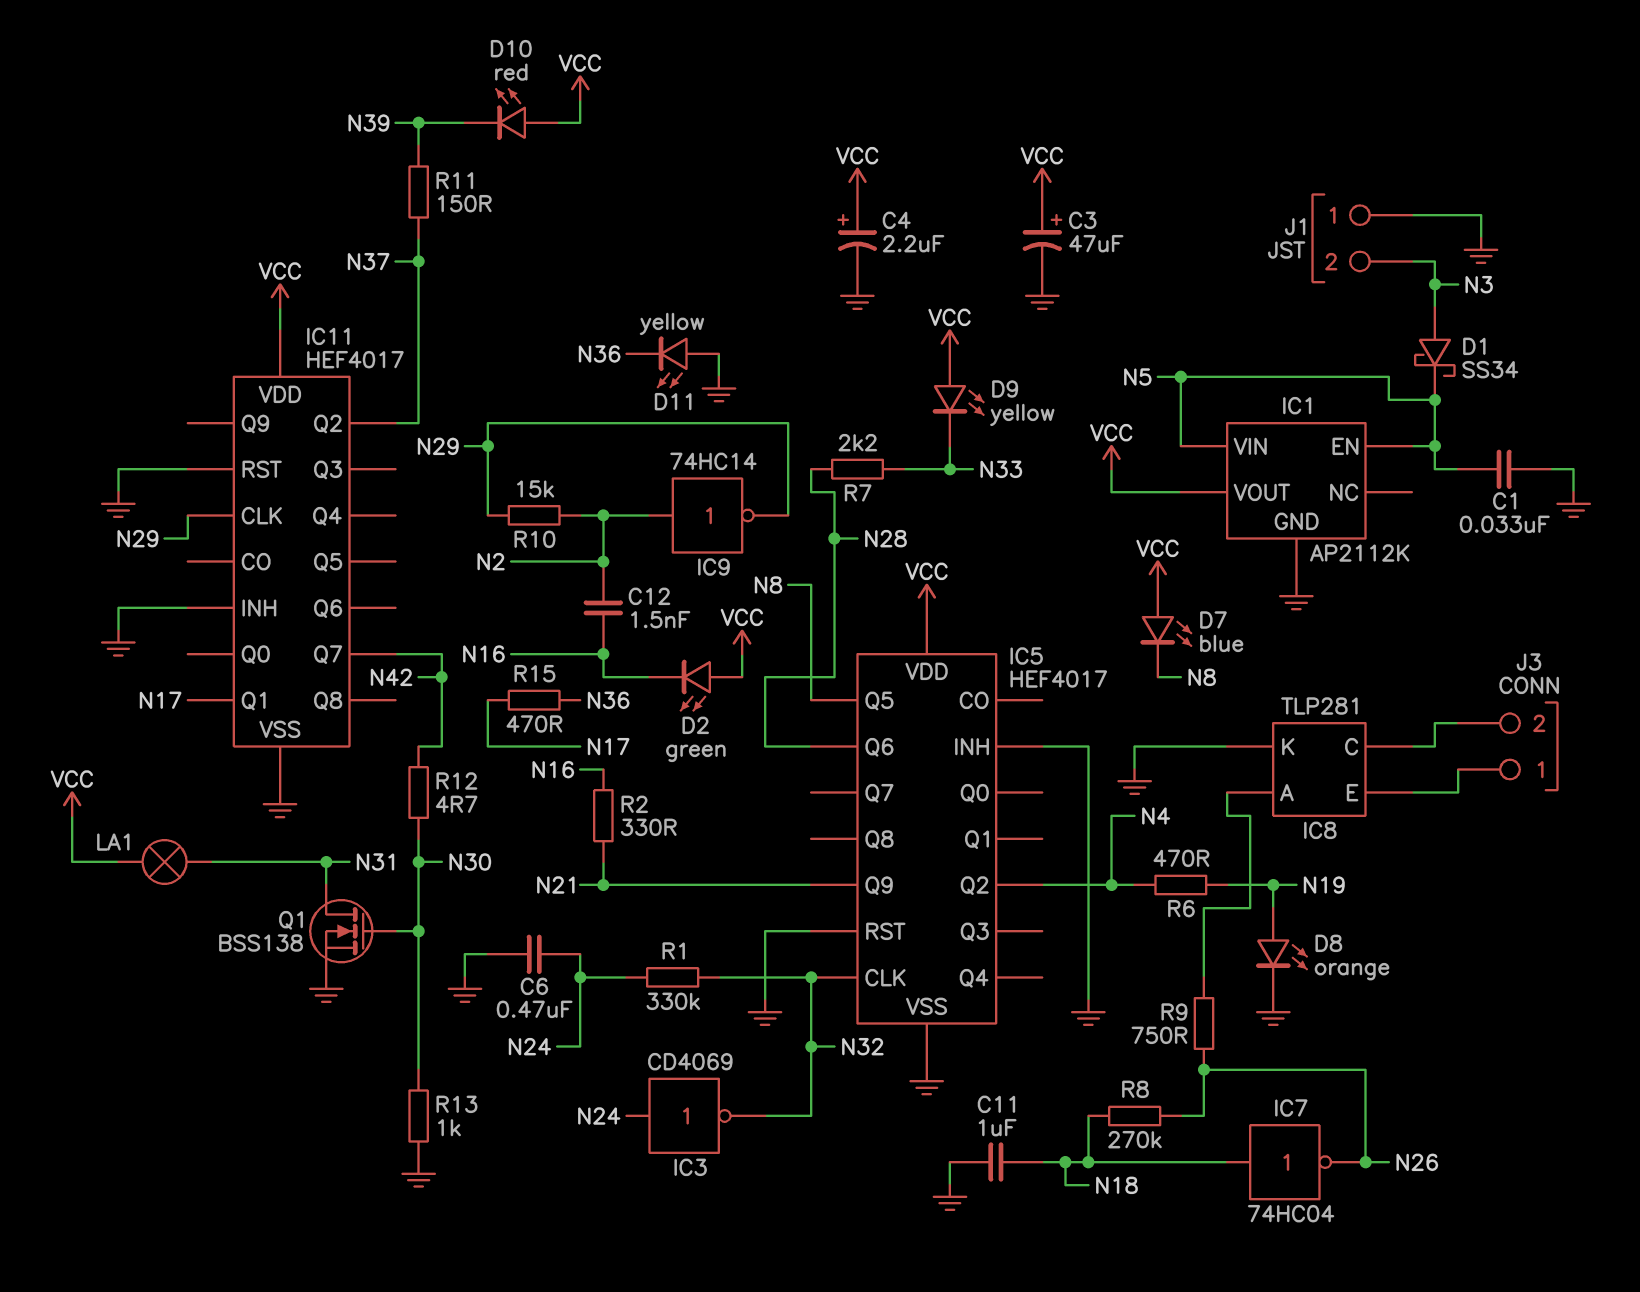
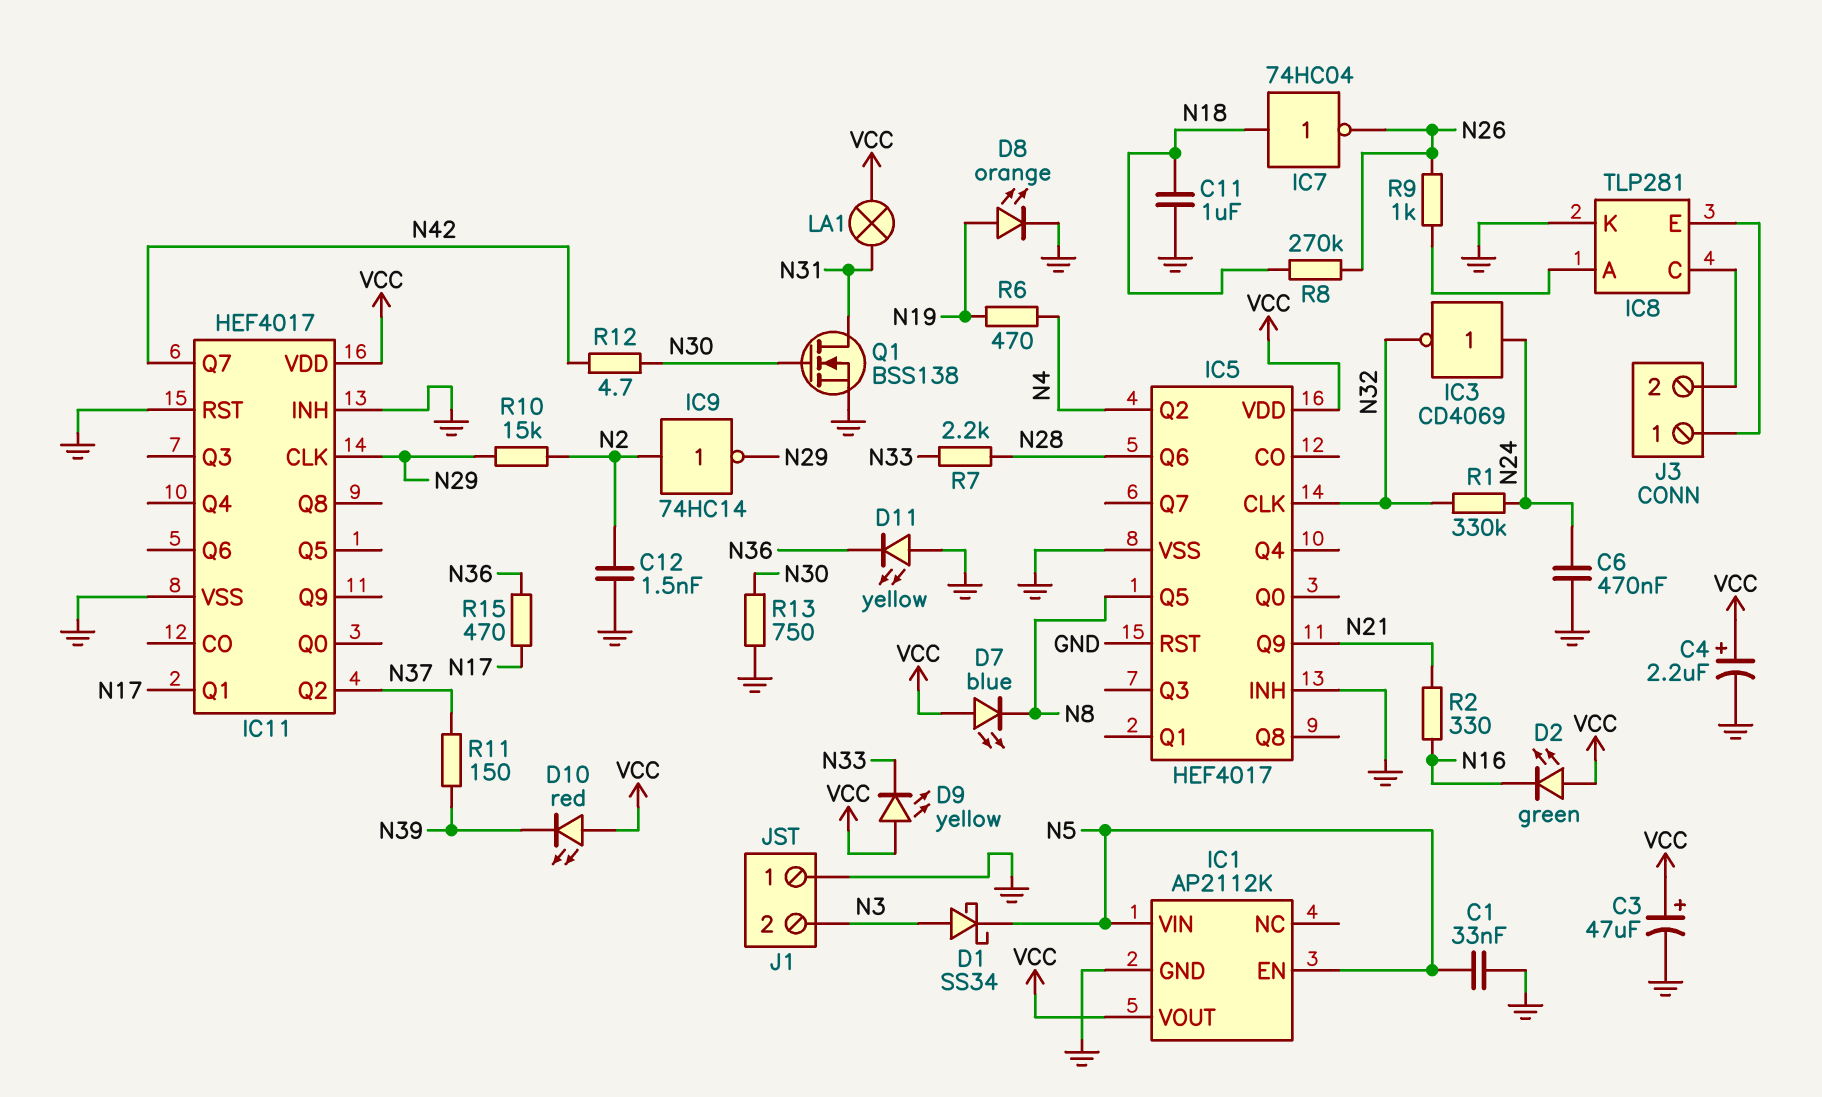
C12: 1.5nF (N2, N16) -> 1.5nF (GND, N2)
R9: 750 (IC8/A, N26) -> 1k (IC8/A, N26)
R13: 1k (GND, N30) -> 750 (GND, N30)

